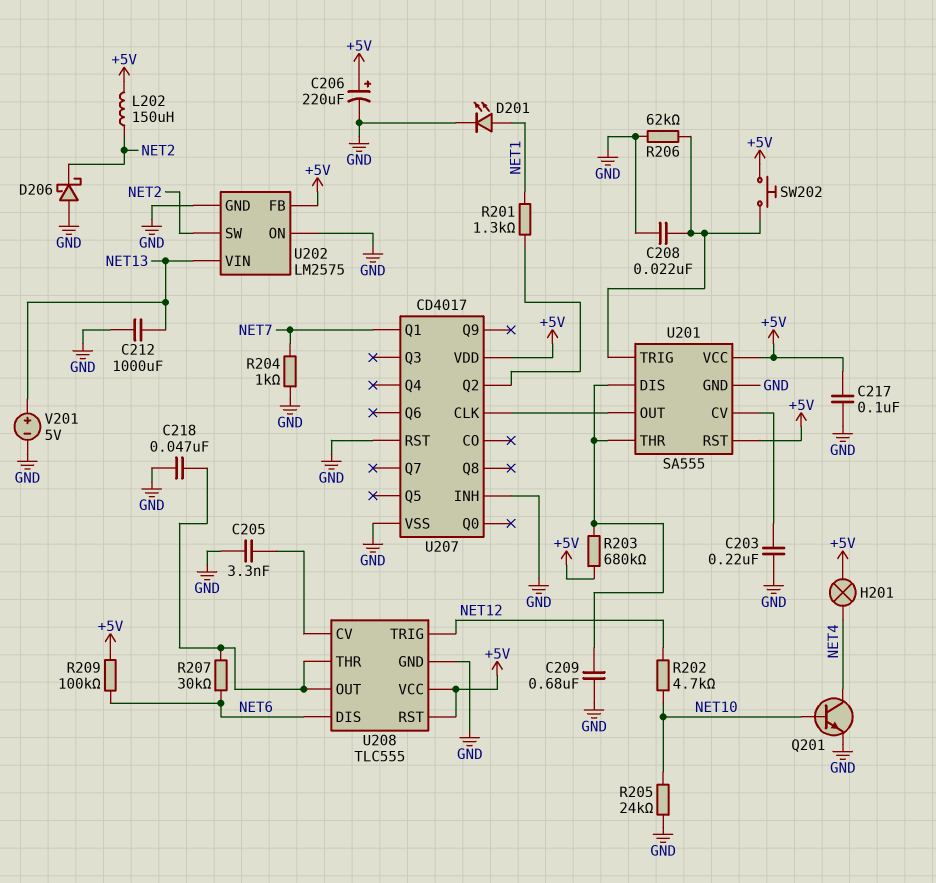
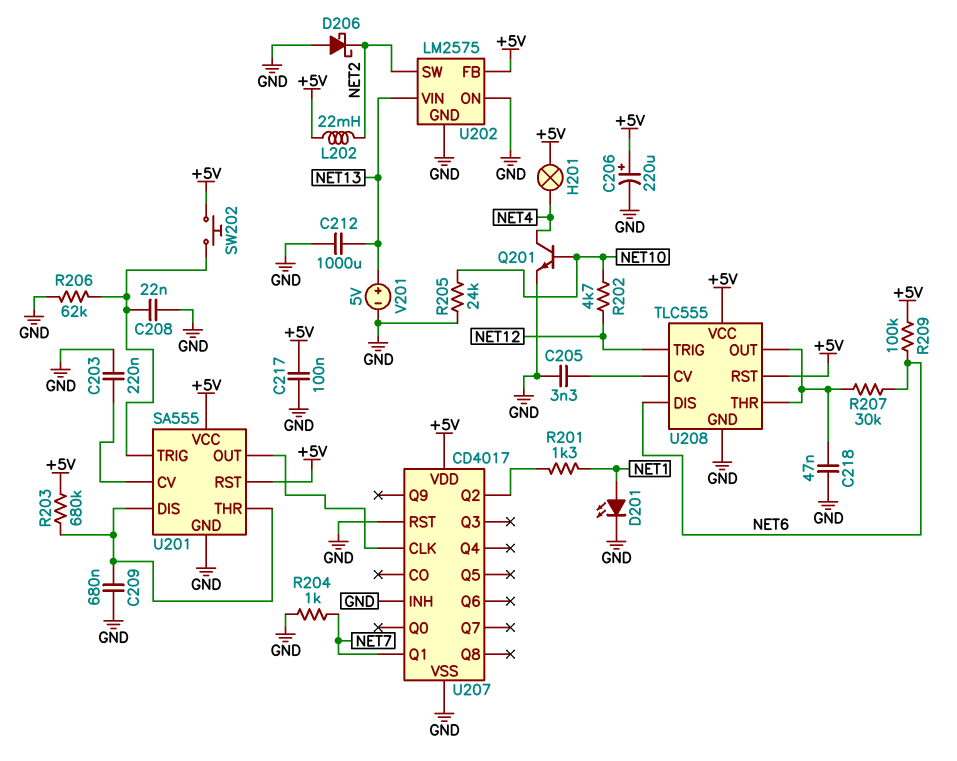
L202: 150uH (+5V, NET2) -> 22mH (+5V, NET2)

